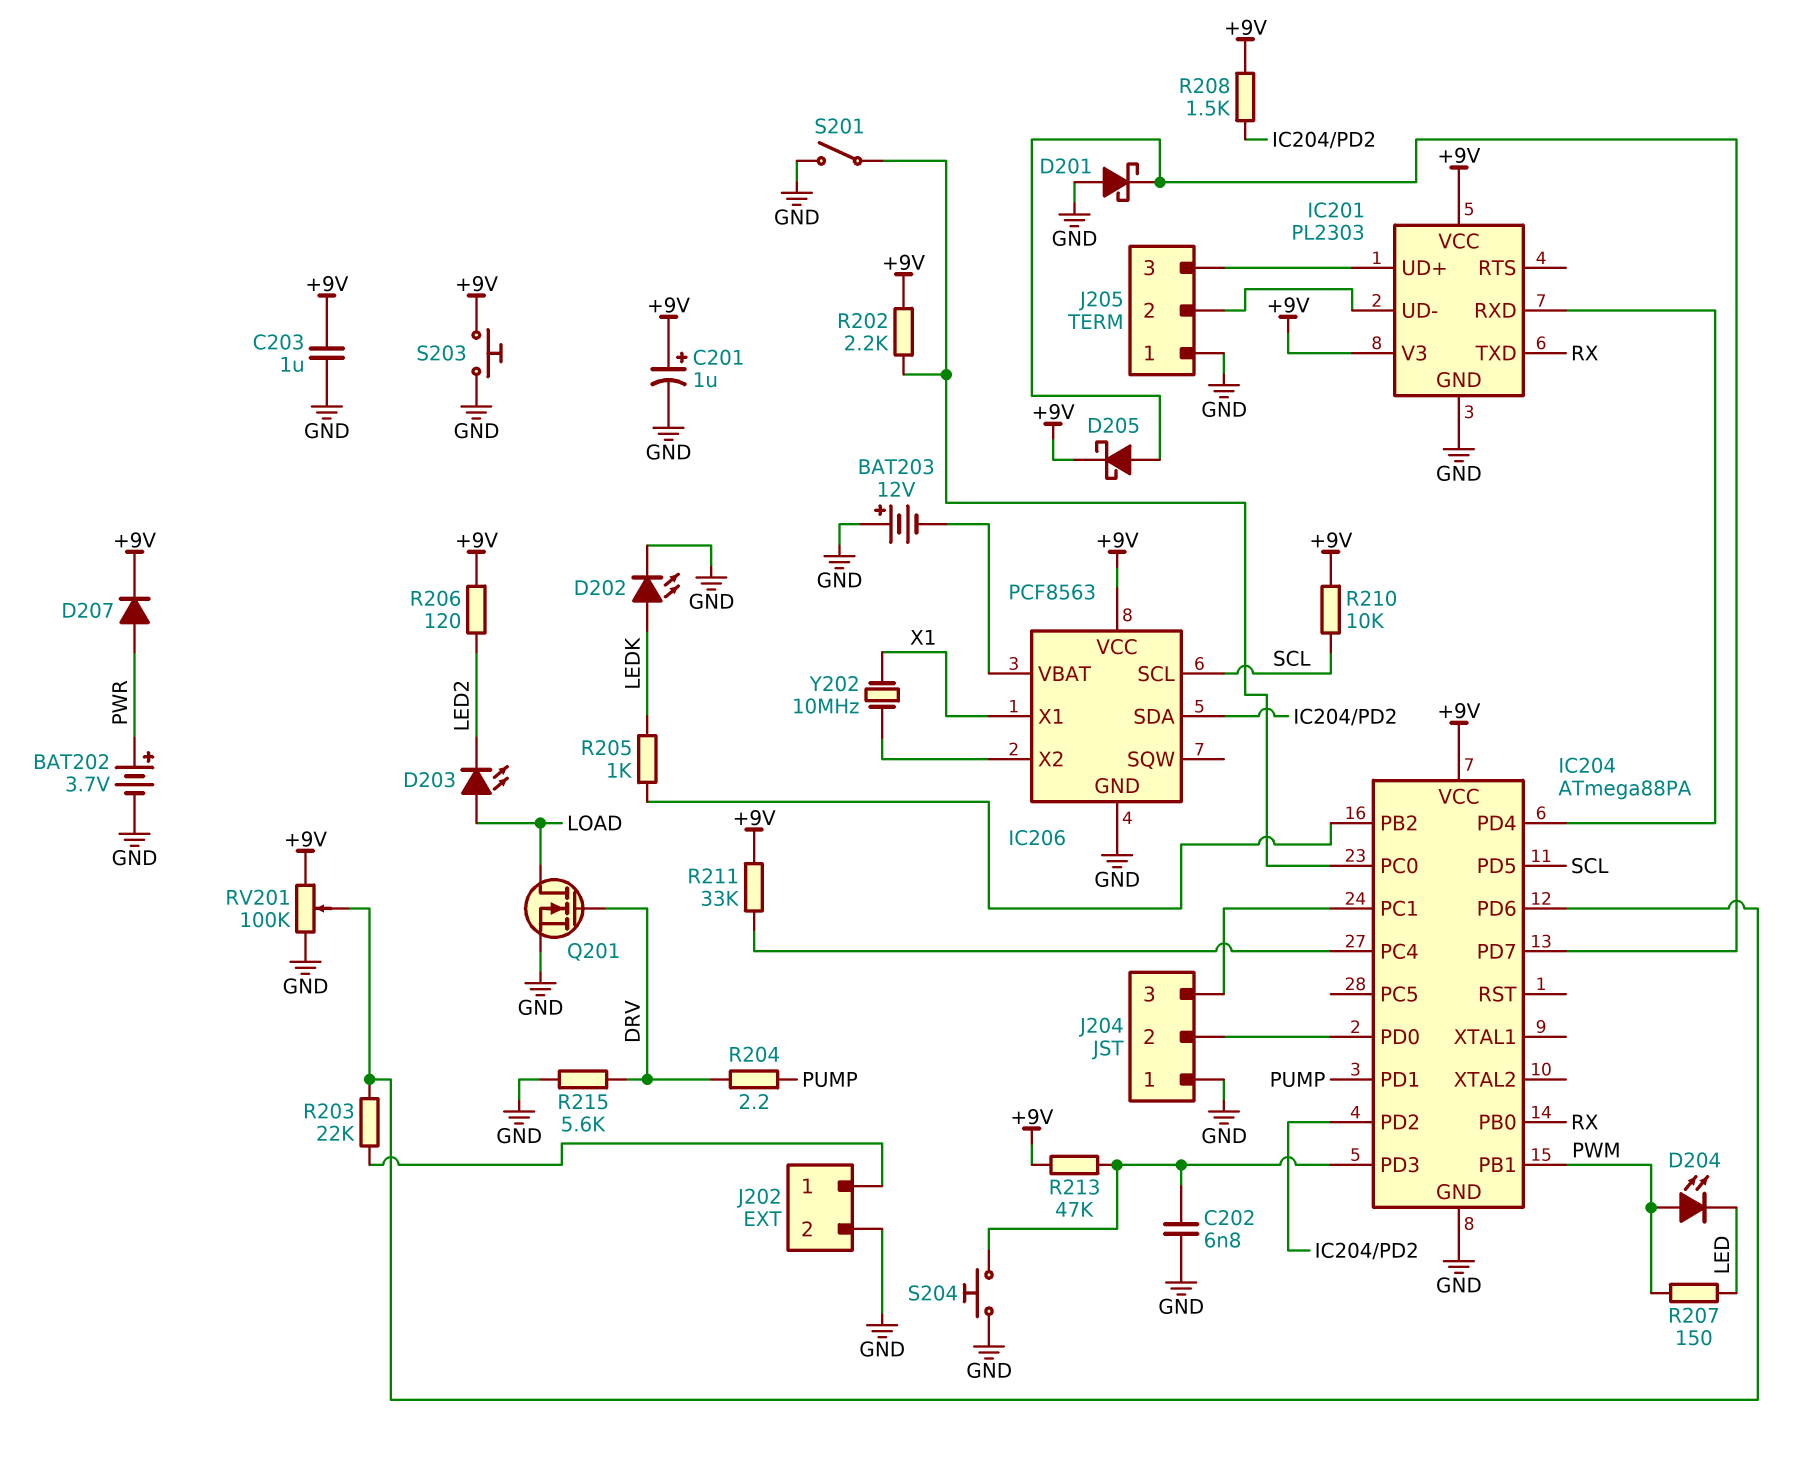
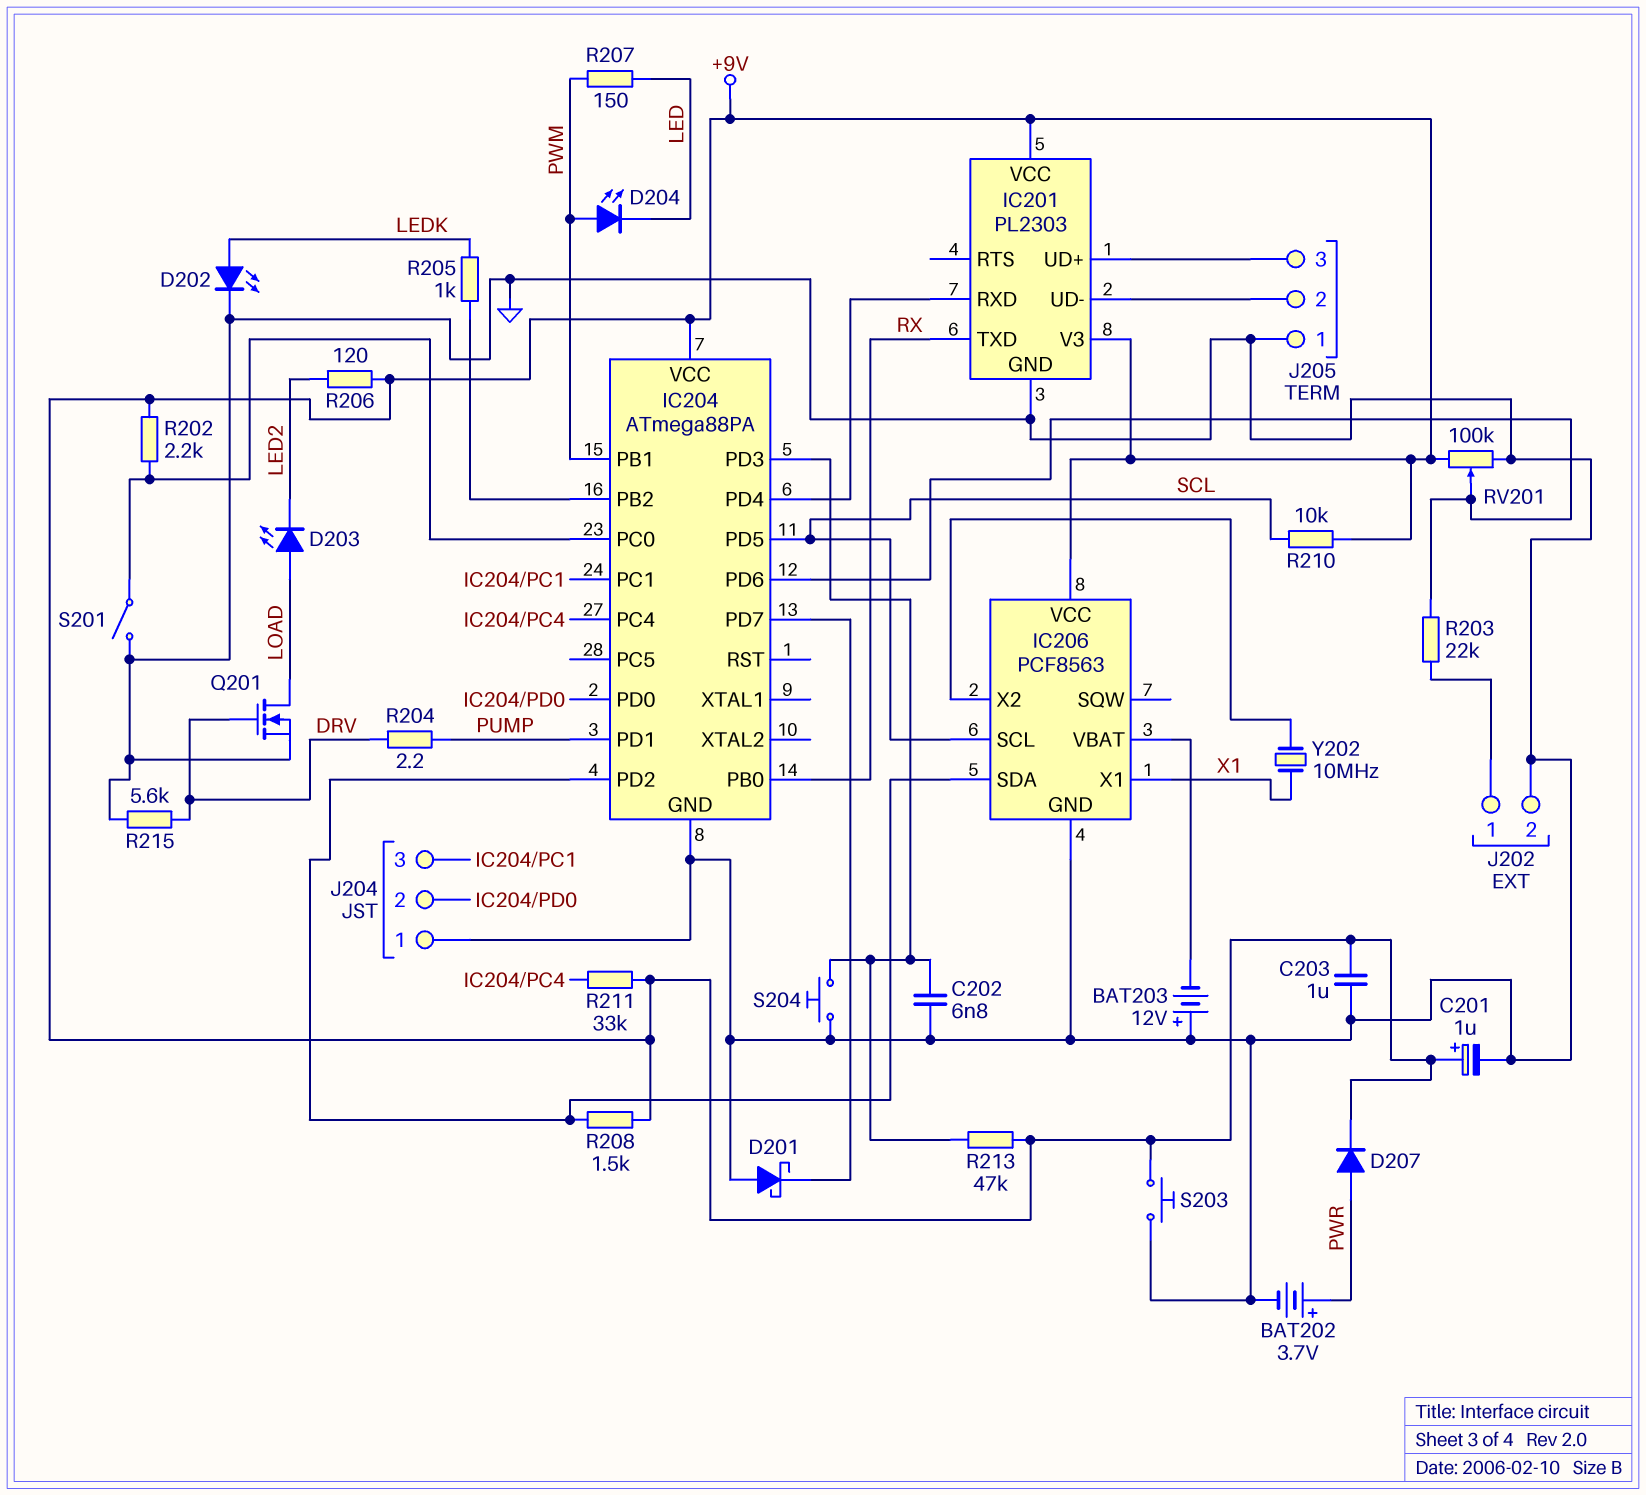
D205: schottky (A IC204/PD7, K +9V) -> none

